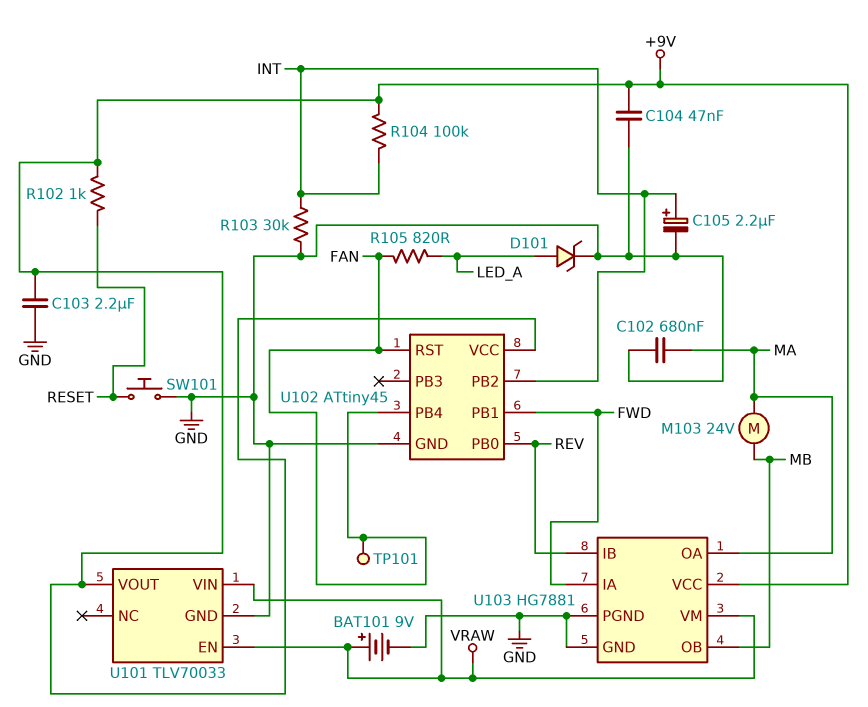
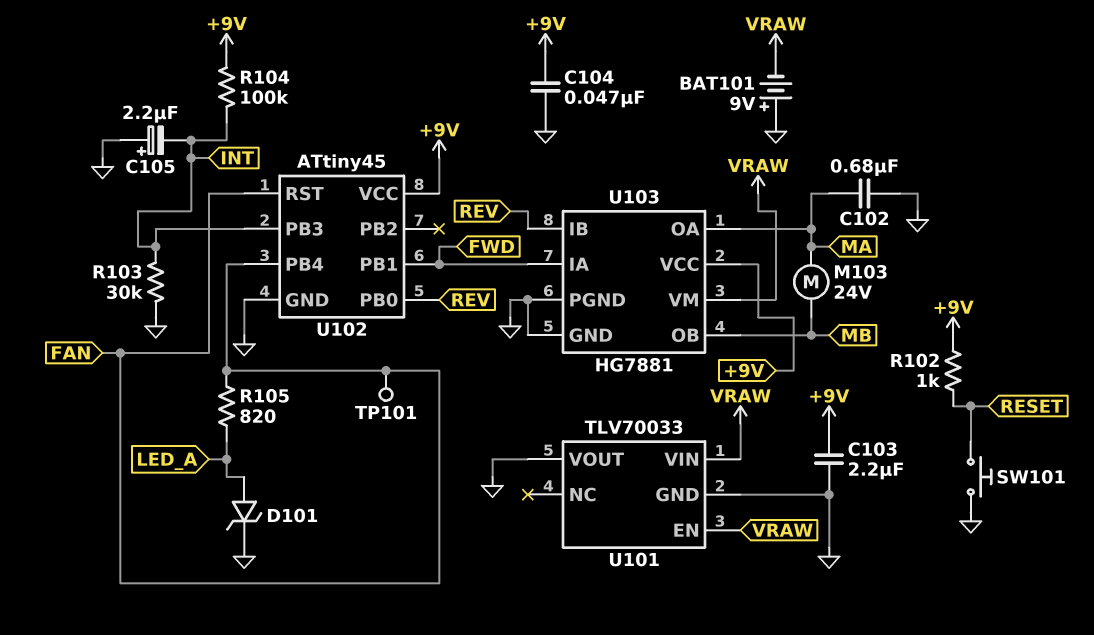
BAT101: 9V (plus VRAW, minus GND) -> 9V (plus GND, minus VRAW)
C105: 2.2uF (plus INT, minus GND) -> 2.2uF (plus GND, minus INT)
U101 pin VOUT: +9V -> GND
U102 pin PB2: INT -> none
U102 pin PB3: none -> INT

